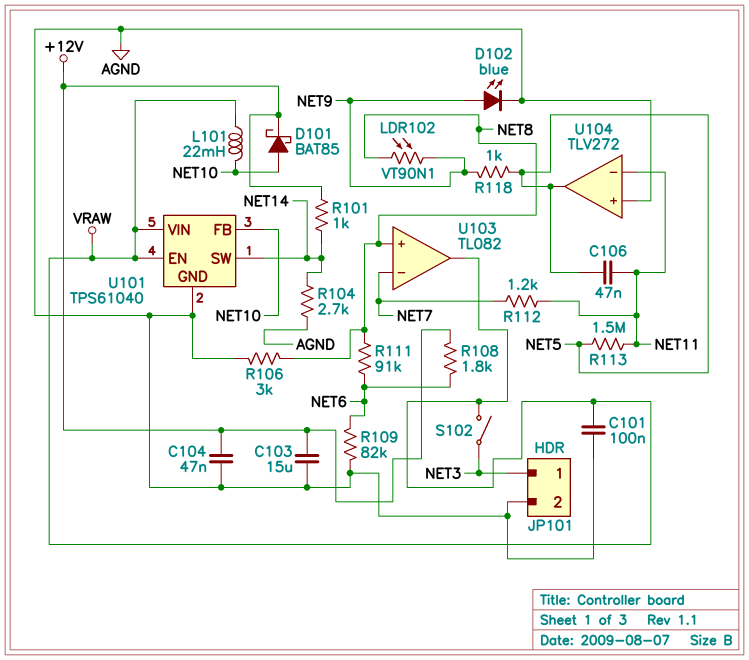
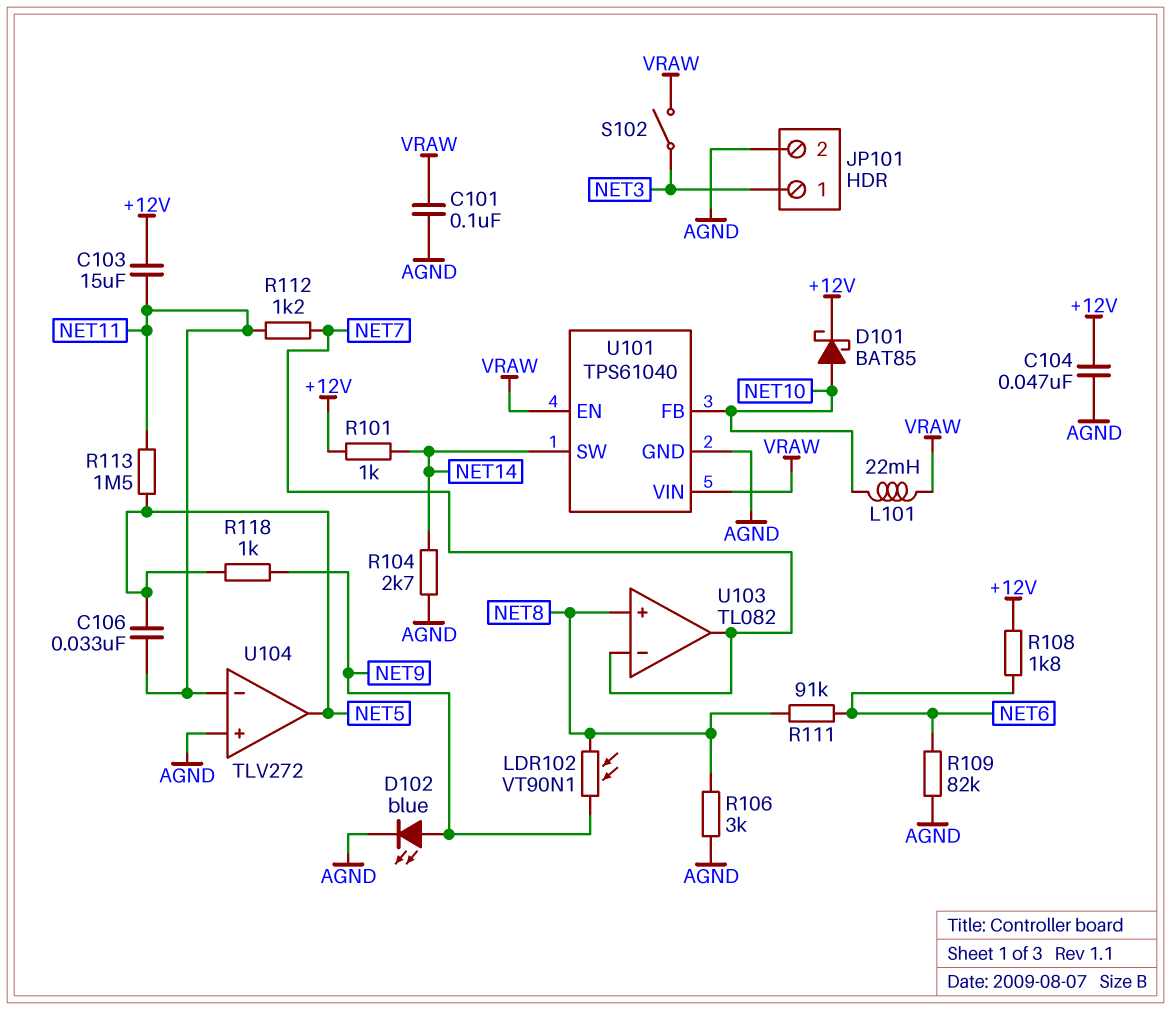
C103: 15uF (+12V, AGND) -> 15uF (+12V, NET11)
C106: 47nF (NET5, NET11) -> 33nF (NET5, NET11)
U103 pin out: VRAW -> NET7

